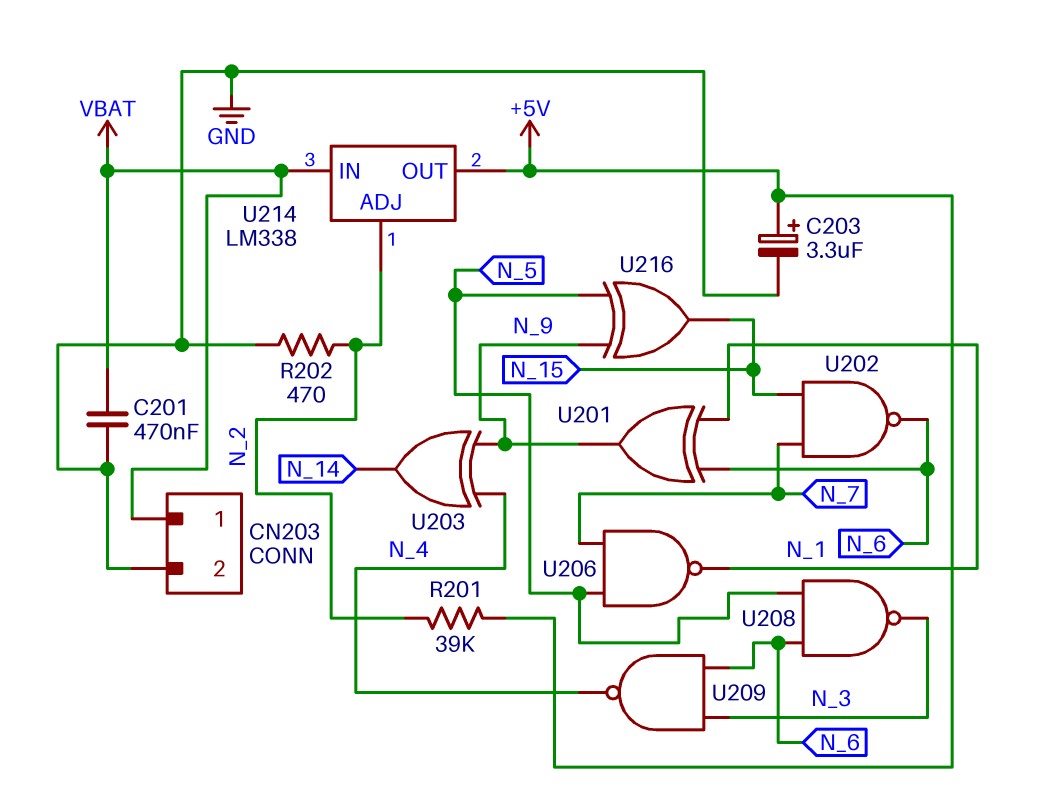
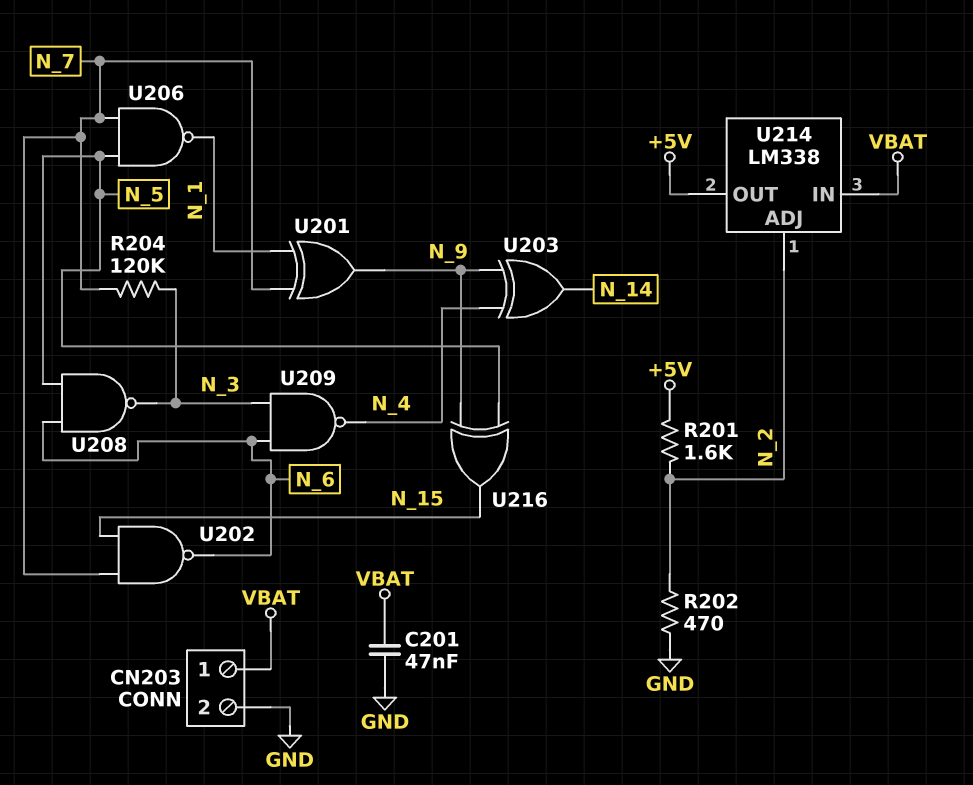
C201: 470nF (GND, VBAT) -> 47nF (GND, VBAT)
C203: 3.3uF (plus +5V, minus GND) -> none
R201: 39k (+5V, N_2) -> 1.6k (+5V, N_2)
R204: none -> 120k (N_3, N_7)
U201: XOR (in N_1, in N_6, out N_9) -> XOR (in N_1, in N_7, out N_9)

